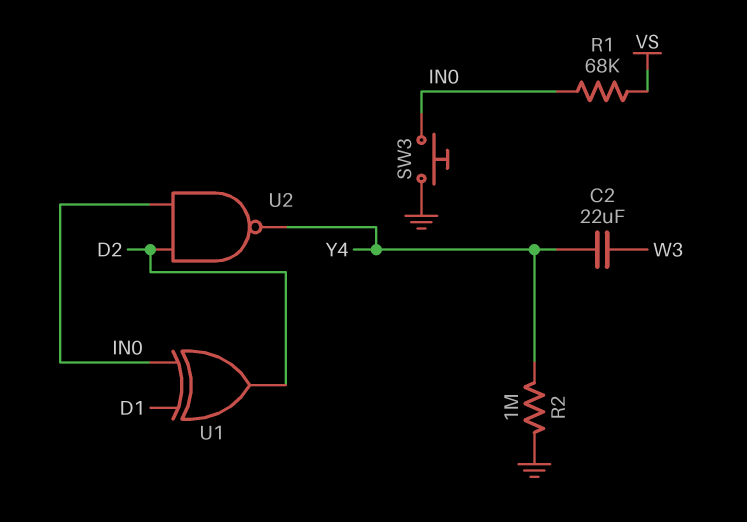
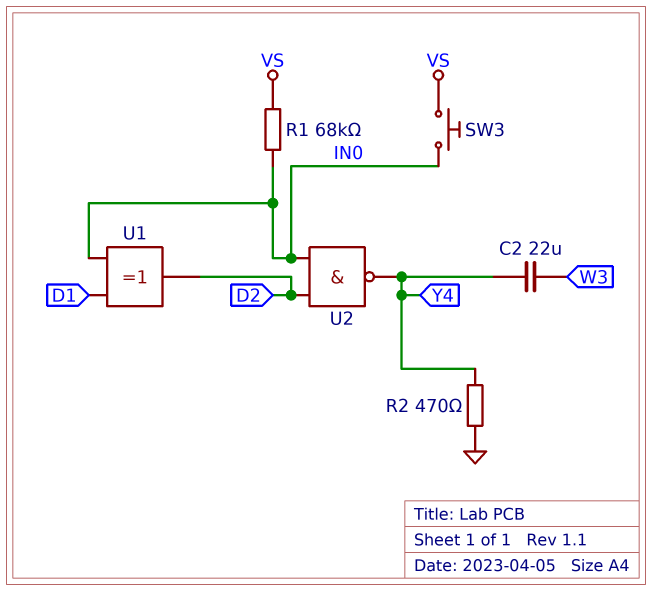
R2: 1M (GND, Y4) -> 470 (GND, Y4)
SW3: button (GND, IN0) -> button (IN0, VS)

